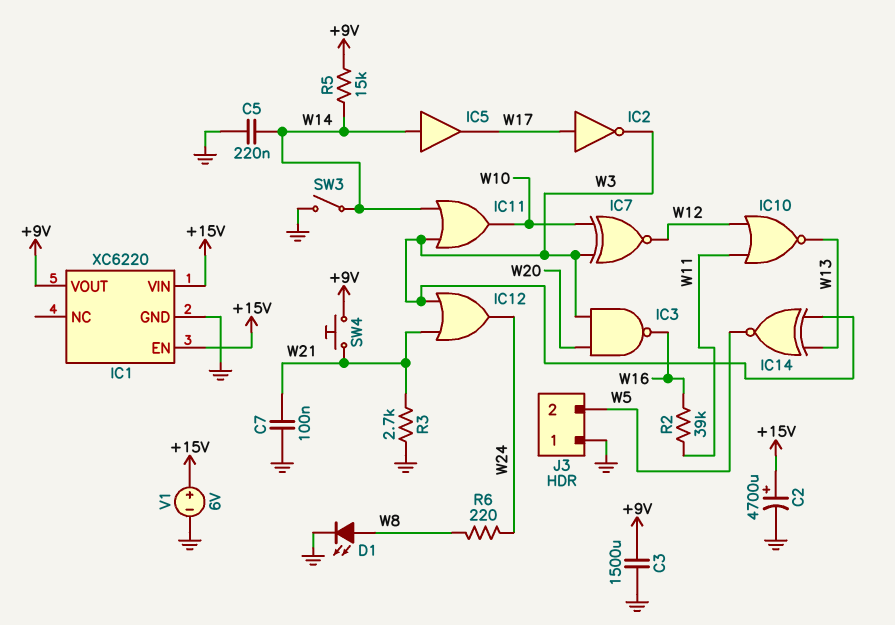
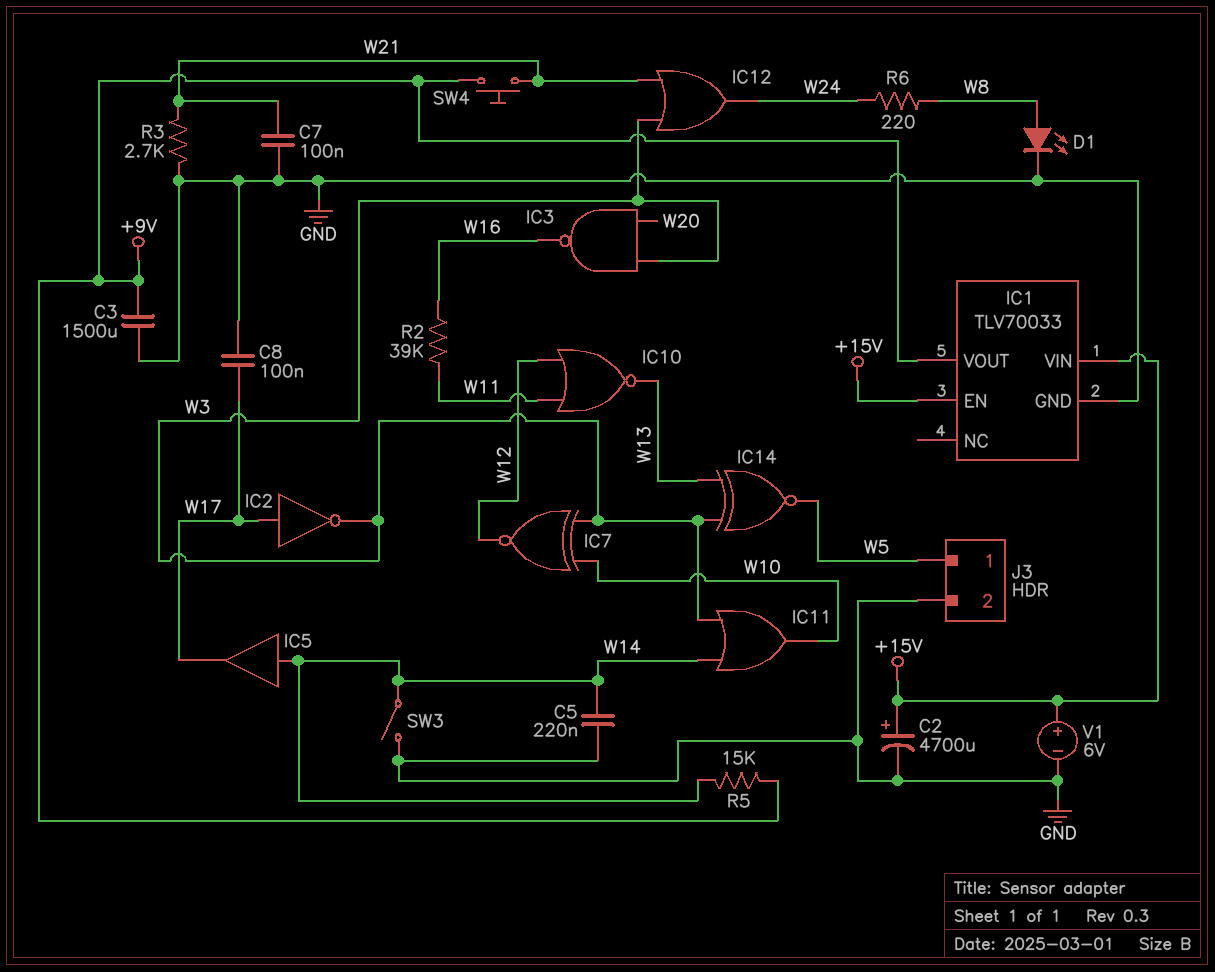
C8: none -> 100nF (GND, W17)
IC1: XC6220 -> TLV70033
J3 pin 1: GND -> W5
J3 pin 2: W5 -> GND

